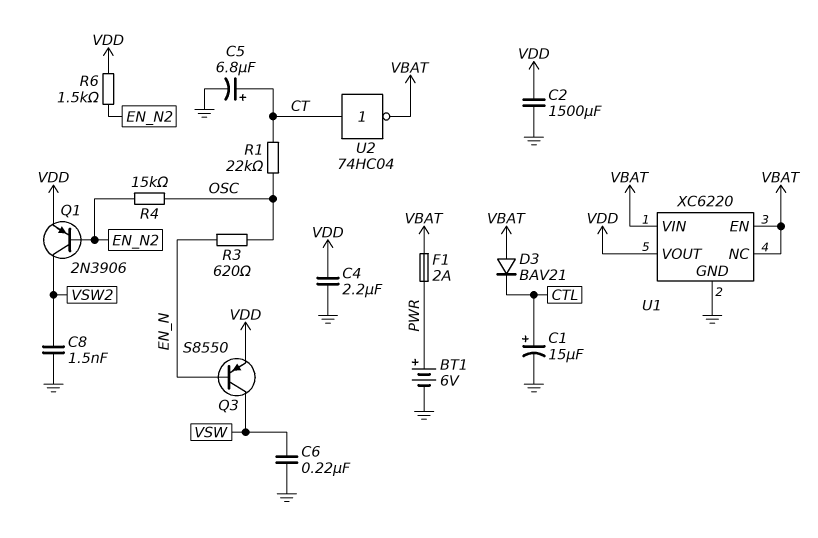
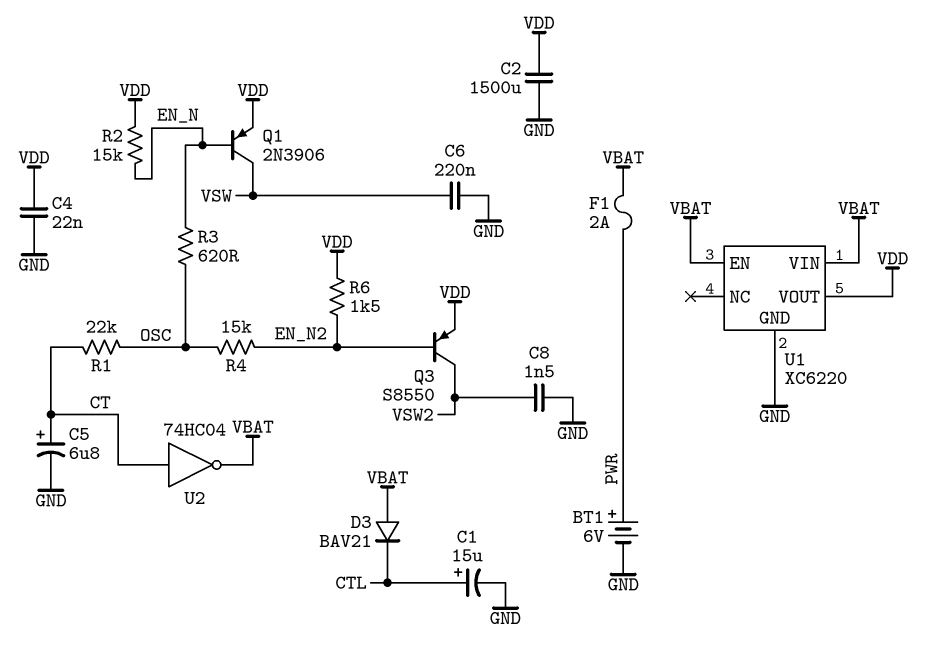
C4: 2.2uF (GND, VDD) -> 22nF (GND, VDD)
Q1: PNP 2N3906 (B EN_N2, C VSW2, E VDD) -> PNP 2N3906 (B EN_N, C VSW, E VDD)
Q3: PNP S8550 (B EN_N, C VSW, E VDD) -> PNP S8550 (B EN_N2, C VSW2, E VDD)
R2: none -> 15k (EN_N, VDD)
U1 pin NC: VBAT -> none

